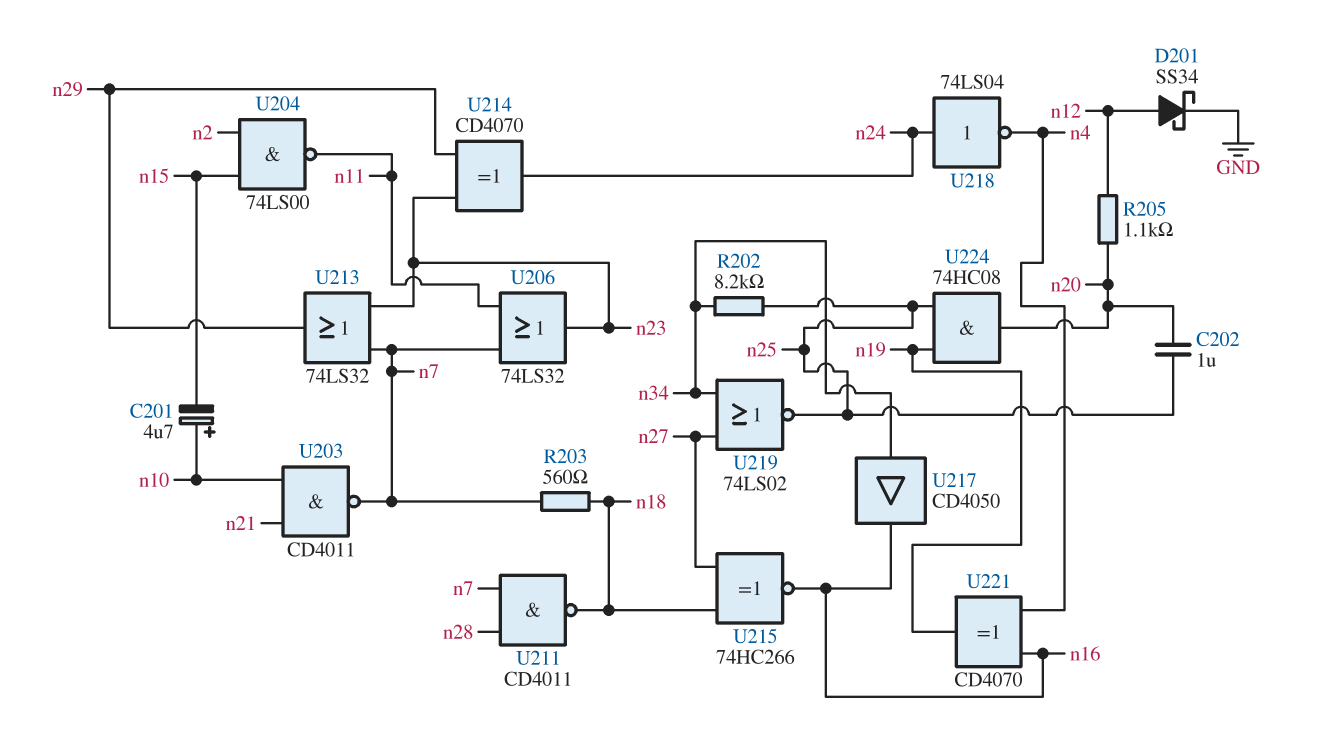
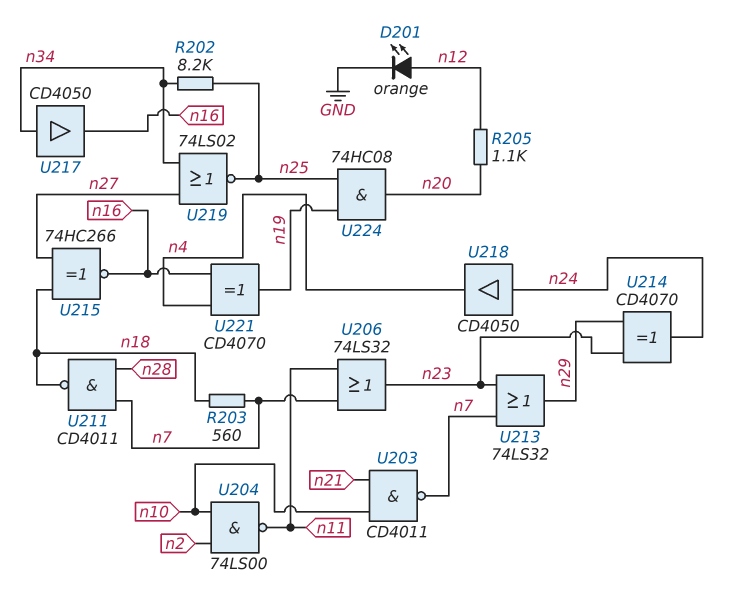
C201: 4.7uF (plus n10, minus n15) -> none
C202: 1uF (n20, n25) -> none
D201: schottky SS34 (A n12, K GND) -> LED orange (A n12, K GND)
U204: NAND 74LS00 (in n2, in n15, out n11) -> NAND 74LS00 (in n2, in n10, out n11)
U218: NOT 74LS04 (in n24, out n4) -> buffer CD4050 (in n24, out n4)

